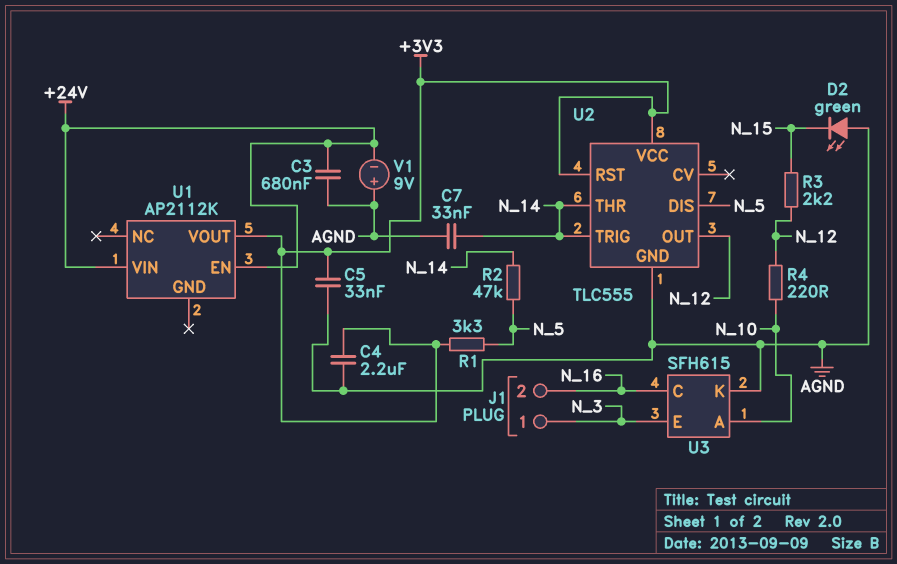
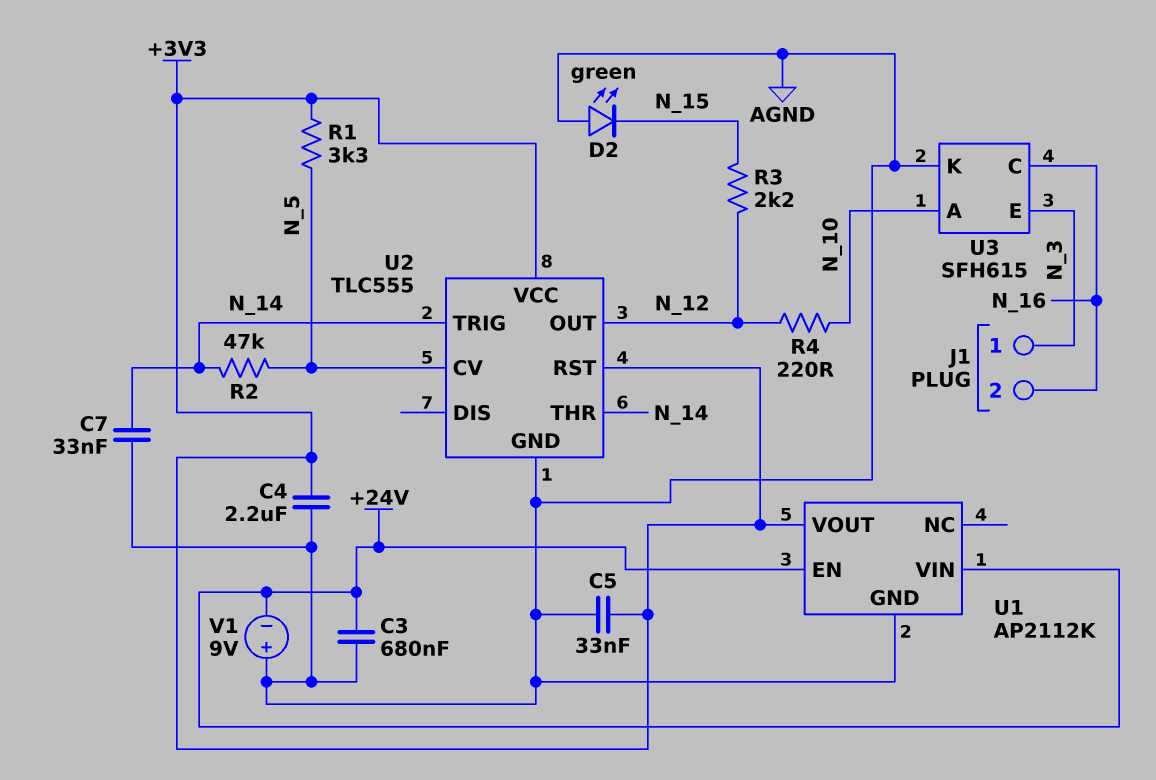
U1 pin GND: none -> AGND
U2 pin CV: none -> N_5
U2 pin DIS: N_5 -> none

